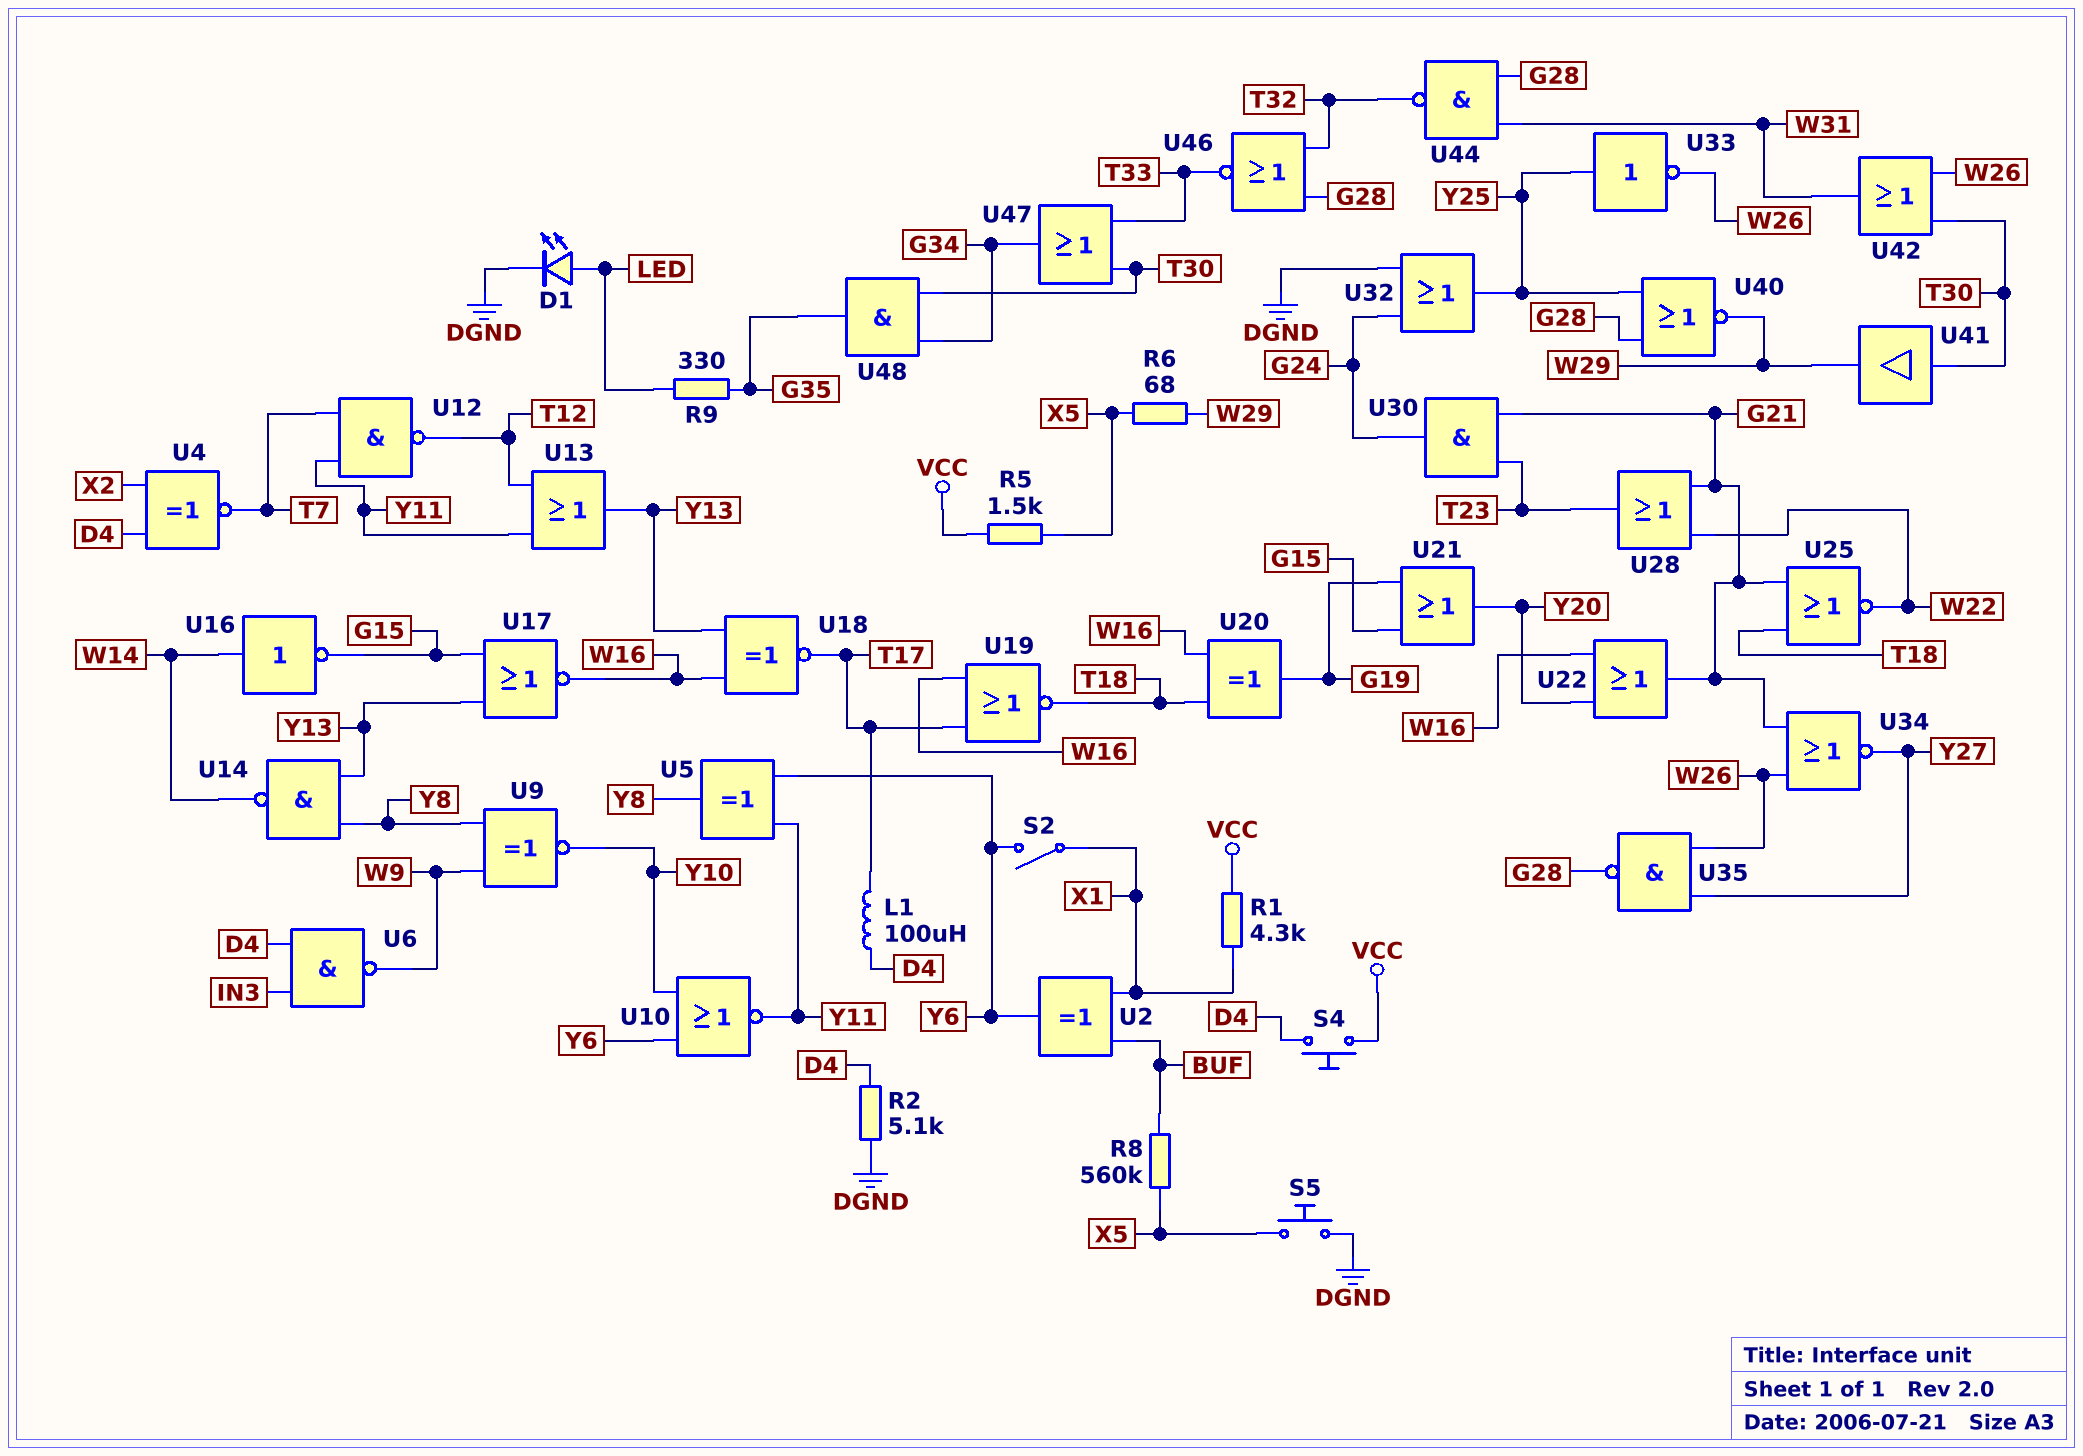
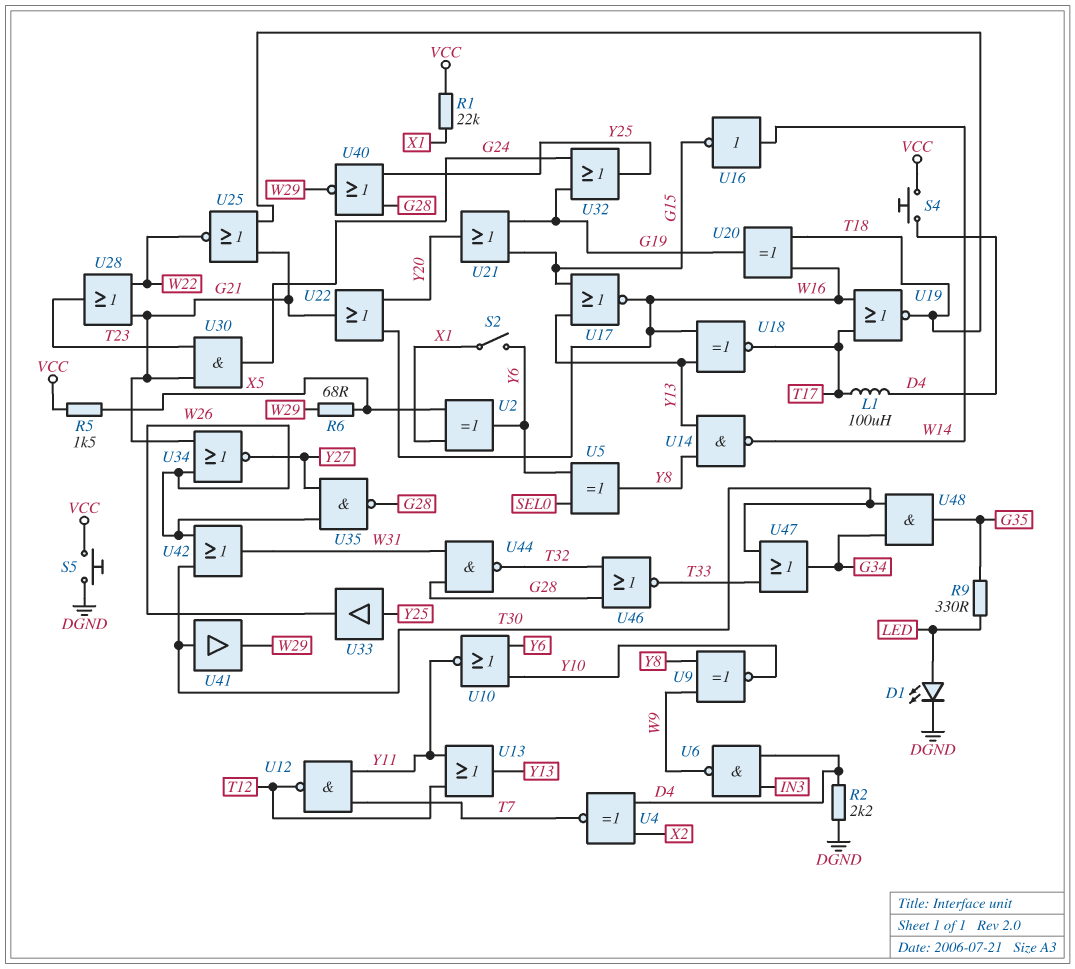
R1: 4.3k (VCC, X1) -> 22k (VCC, X1)
R2: 5.1k (D4, DGND) -> 2.2k (D4, DGND)
R8: 560k (BUF, X5) -> none
S5: button (DGND, X5) -> button (DGND, VCC)
U2: XOR (in BUF, in X1, out Y6) -> XOR (in X1, in X5, out Y6)
U5: XOR (in Y6, in Y11, out Y8) -> XOR (in SEL0, in Y6, out Y8)
U32: OR (in DGND, in G24, out Y25) -> OR (in G19, in G24, out Y25)
U33: NOT (in Y25, out W26) -> buffer (in Y25, out W26)

